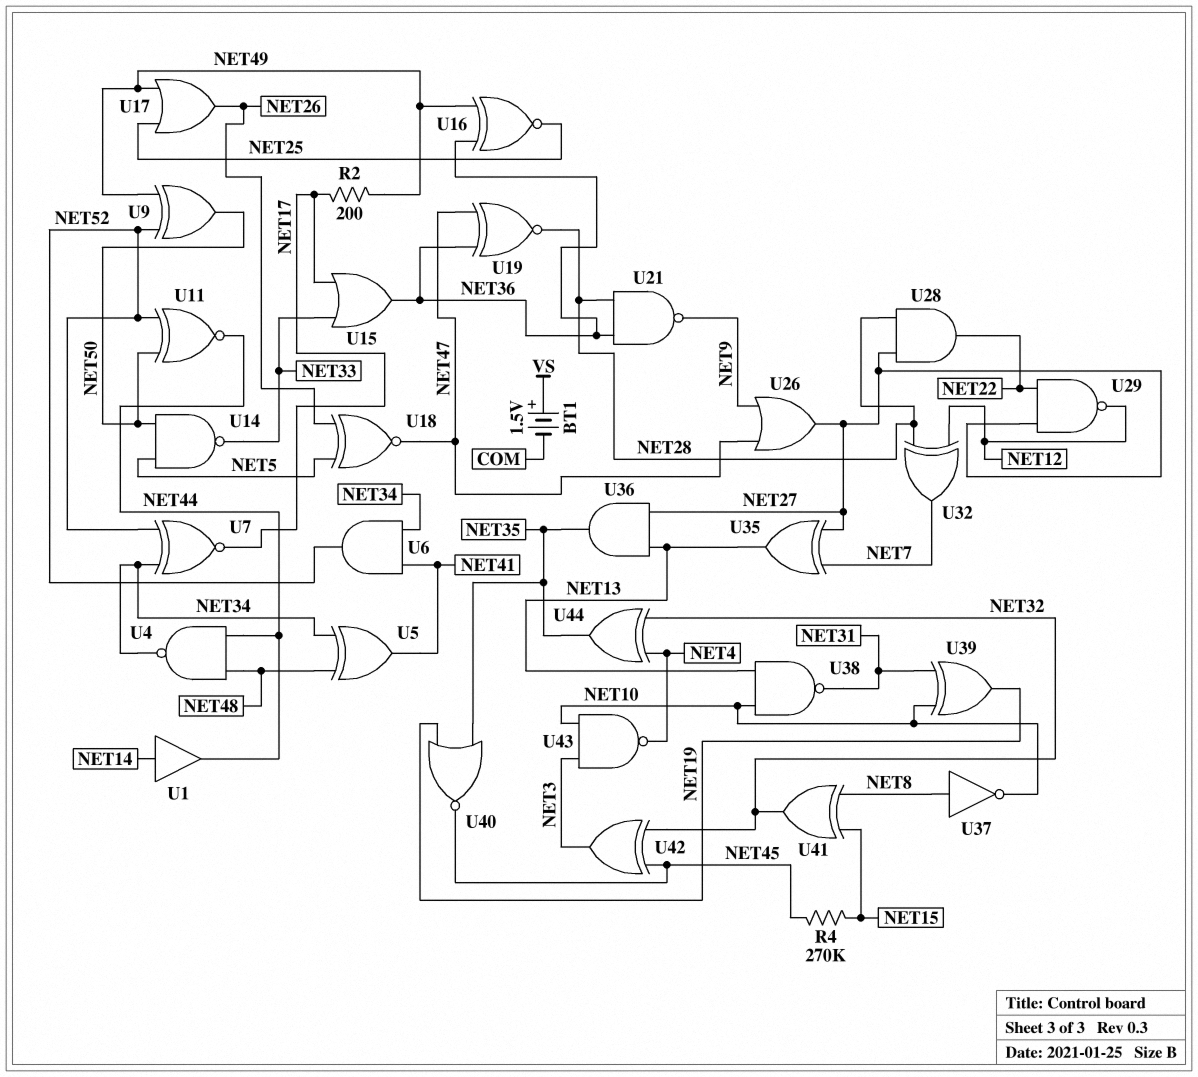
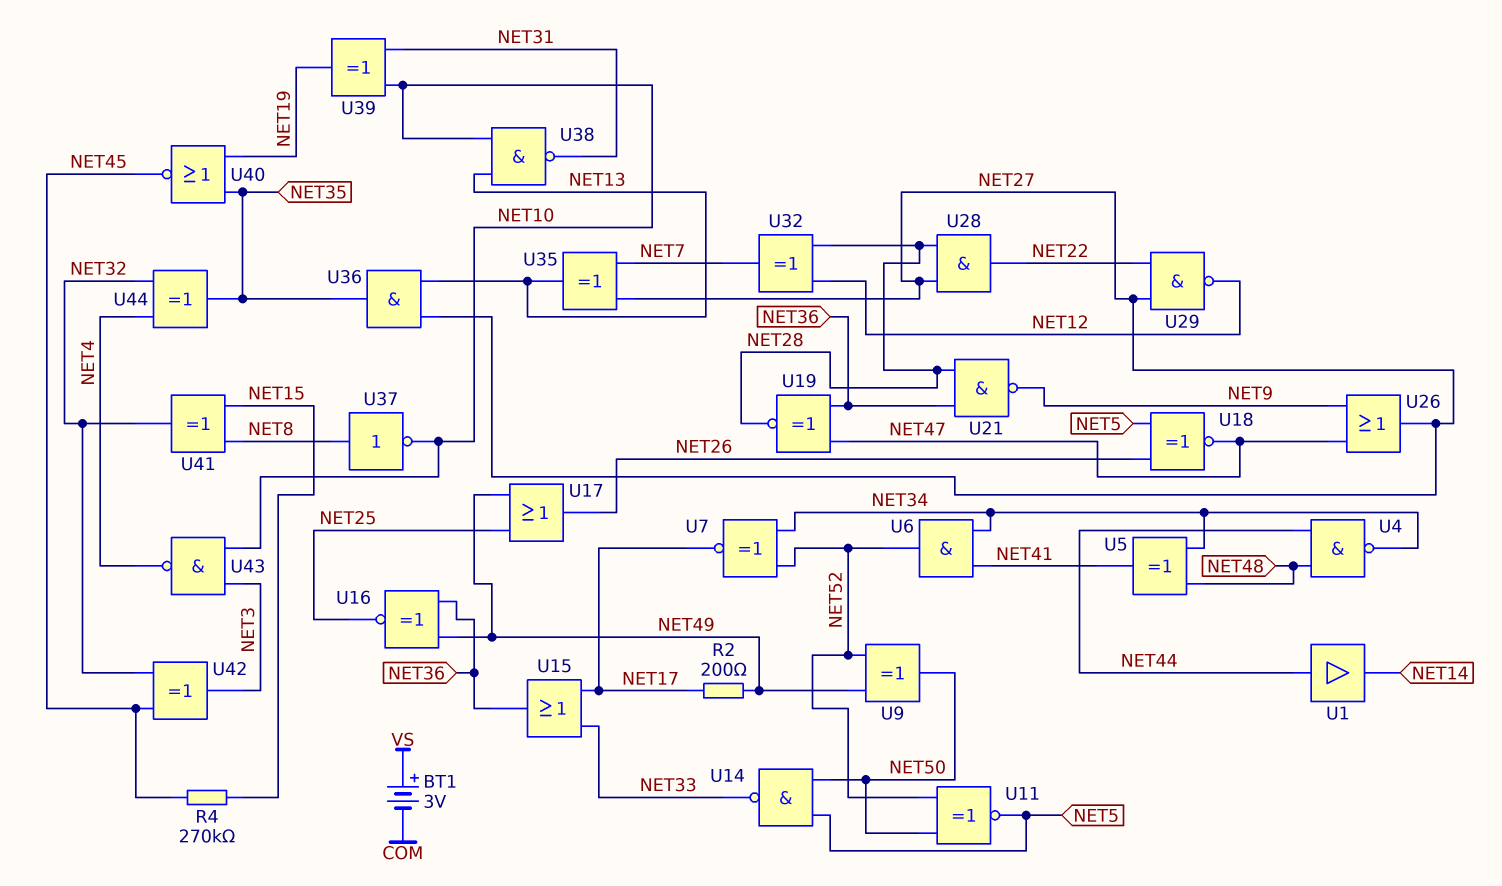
BT1: 1.5V (plus VS, minus COM) -> 3V (plus VS, minus COM)
U1: buffer (in NET14, out NET44) -> buffer (in NET44, out NET14)
U11: XNOR (in NET50, in NET52, out NET44) -> XNOR (in NET50, in NET52, out NET5)

